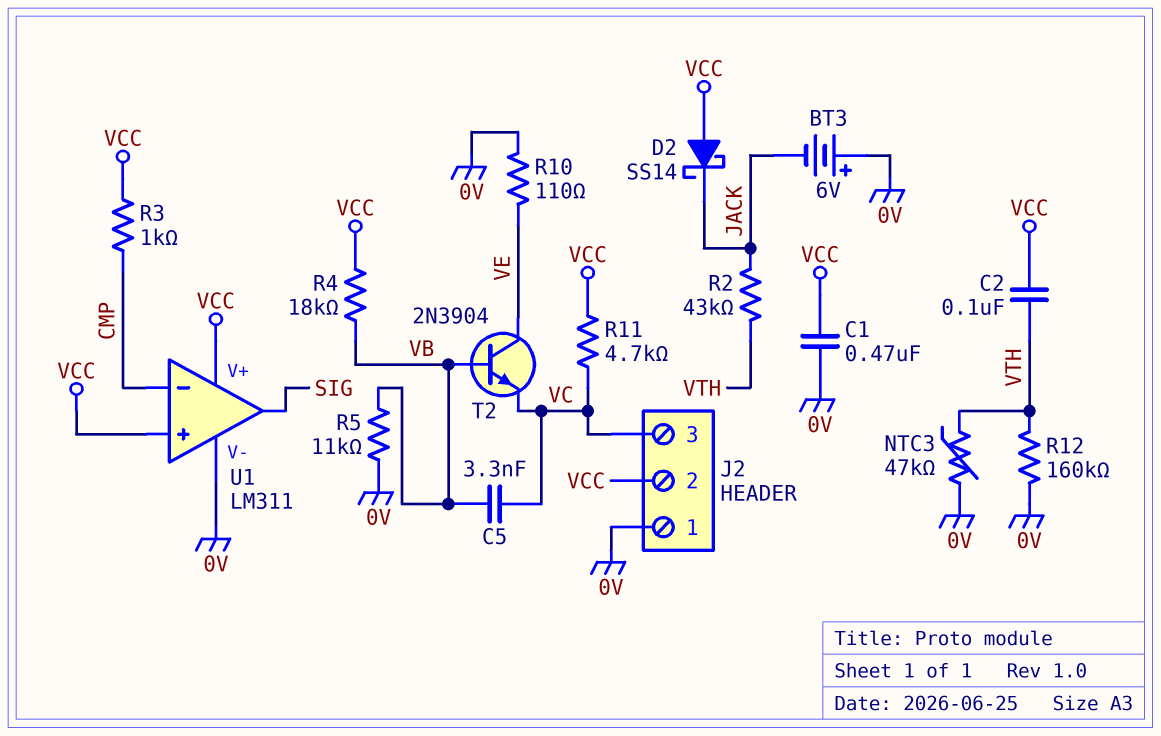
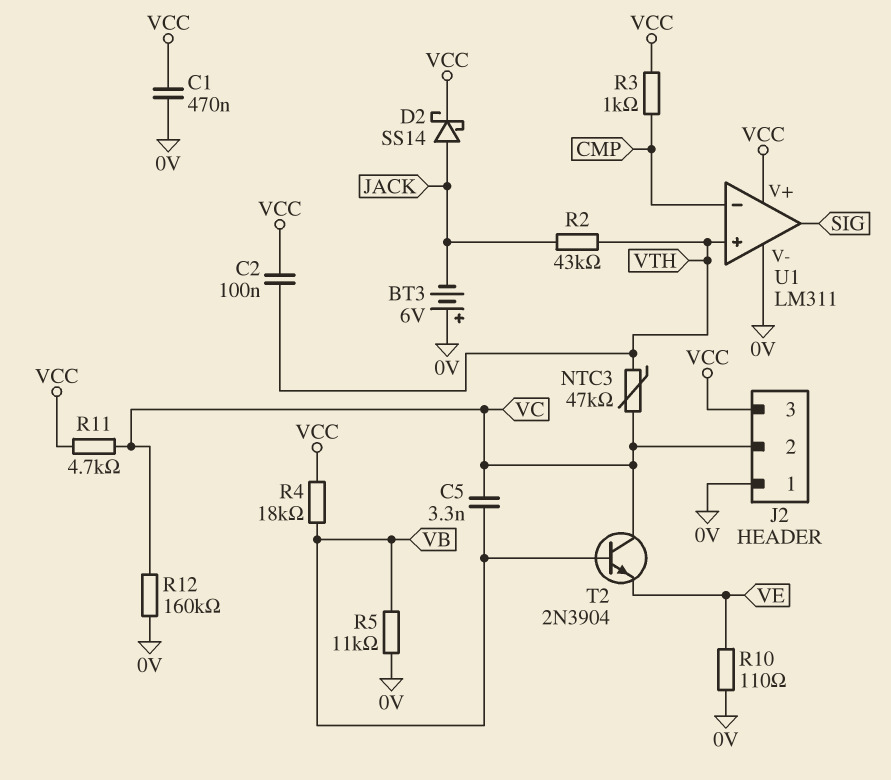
D2: schottky SS14 (A VCC, K JACK) -> schottky SS14 (A JACK, K VCC)
J2 pin 2: VCC -> VC
J2 pin 3: VC -> VCC
NTC3: 47k (0V, VTH) -> 47k (VC, VTH)
R12: 160k (0V, VTH) -> 160k (0V, VC)
T2: NPN 2N3904 (B VB, C VE, E VC) -> NPN 2N3904 (B VB, C VC, E VE)
U1 pin in+: VCC -> VTH

